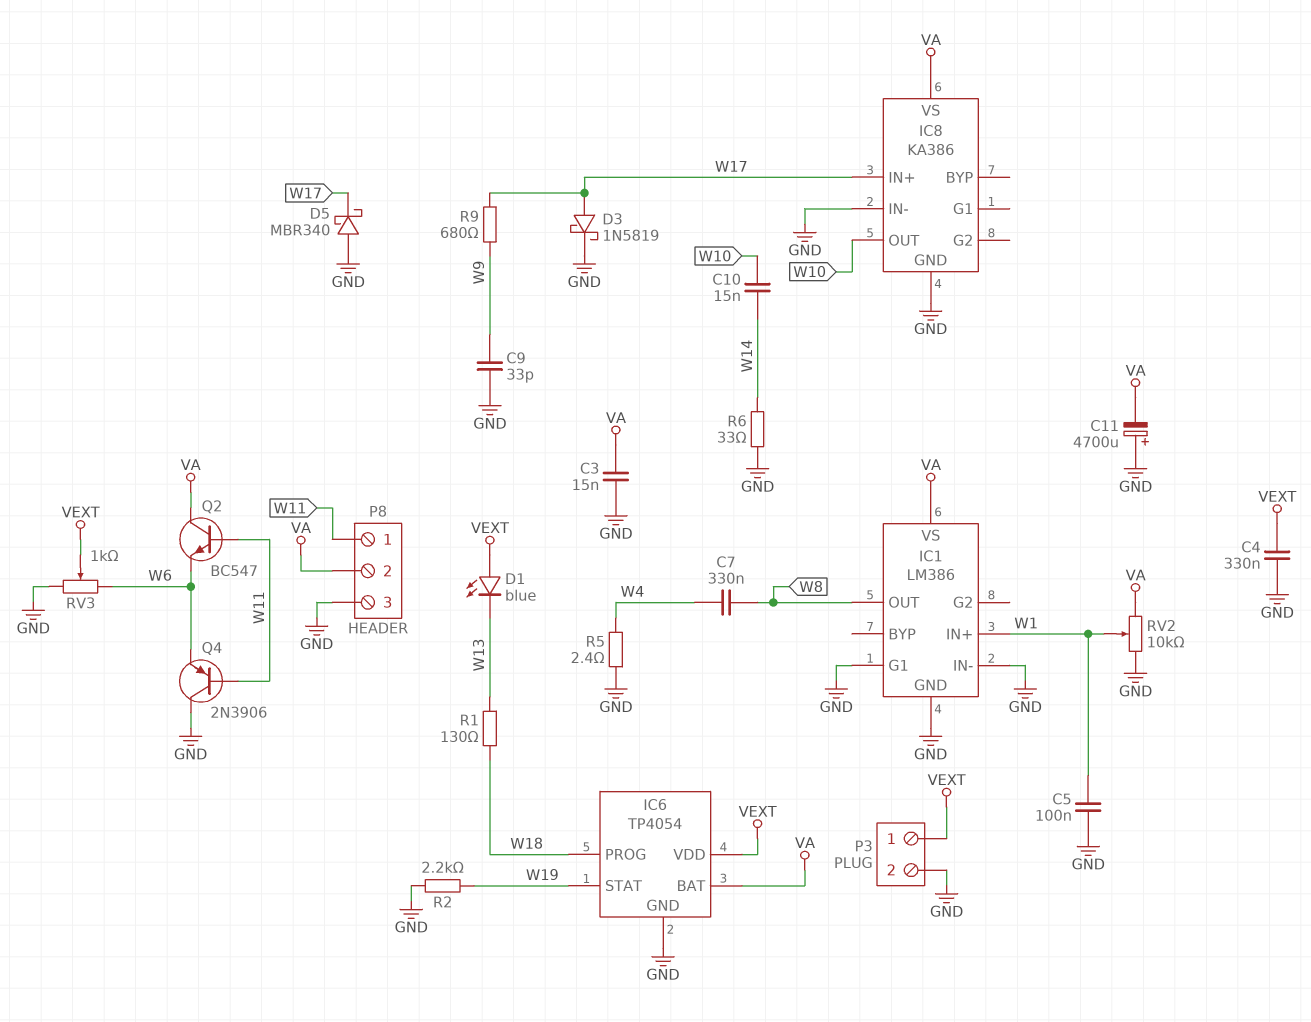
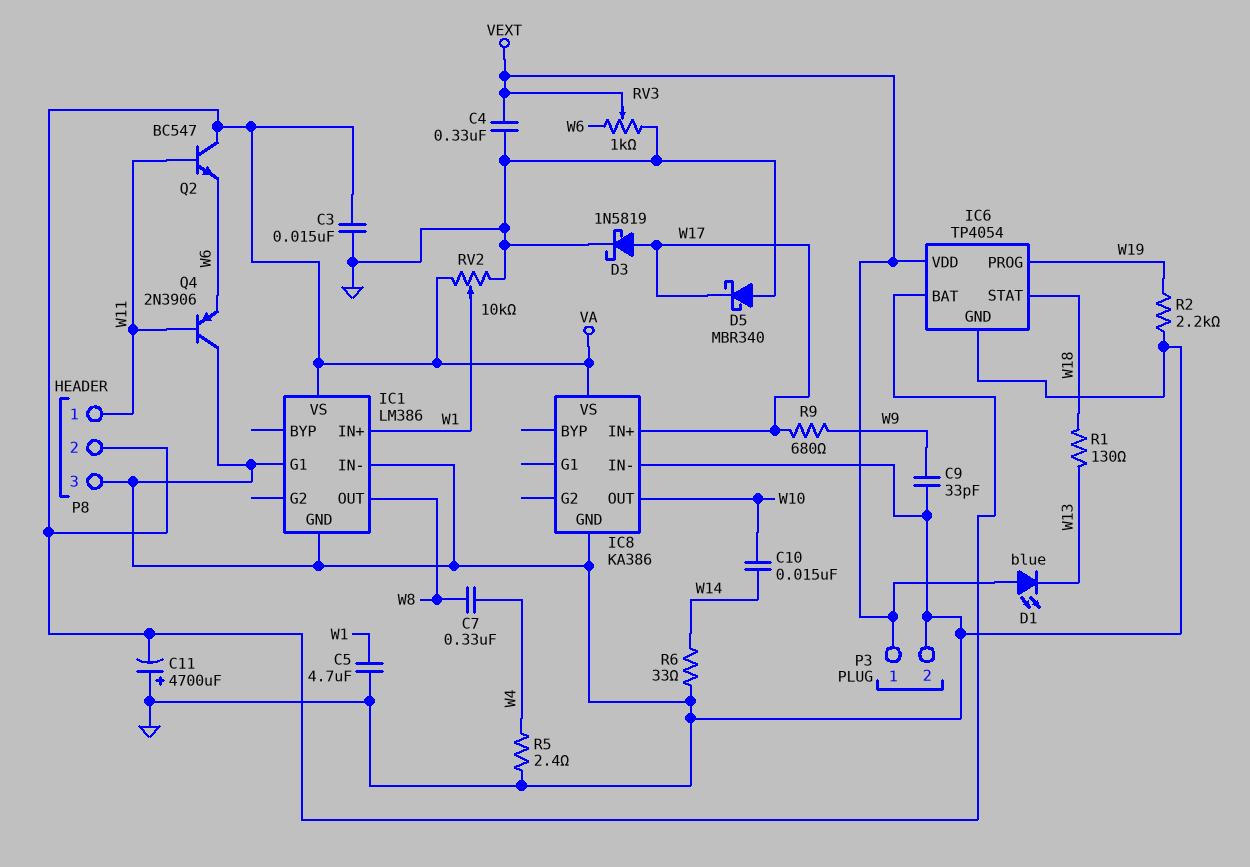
C5: 100nF (GND, W1) -> 4.7uF (GND, W1)
IC6 pin PROG: W18 -> W19
IC6 pin STAT: W19 -> W18

